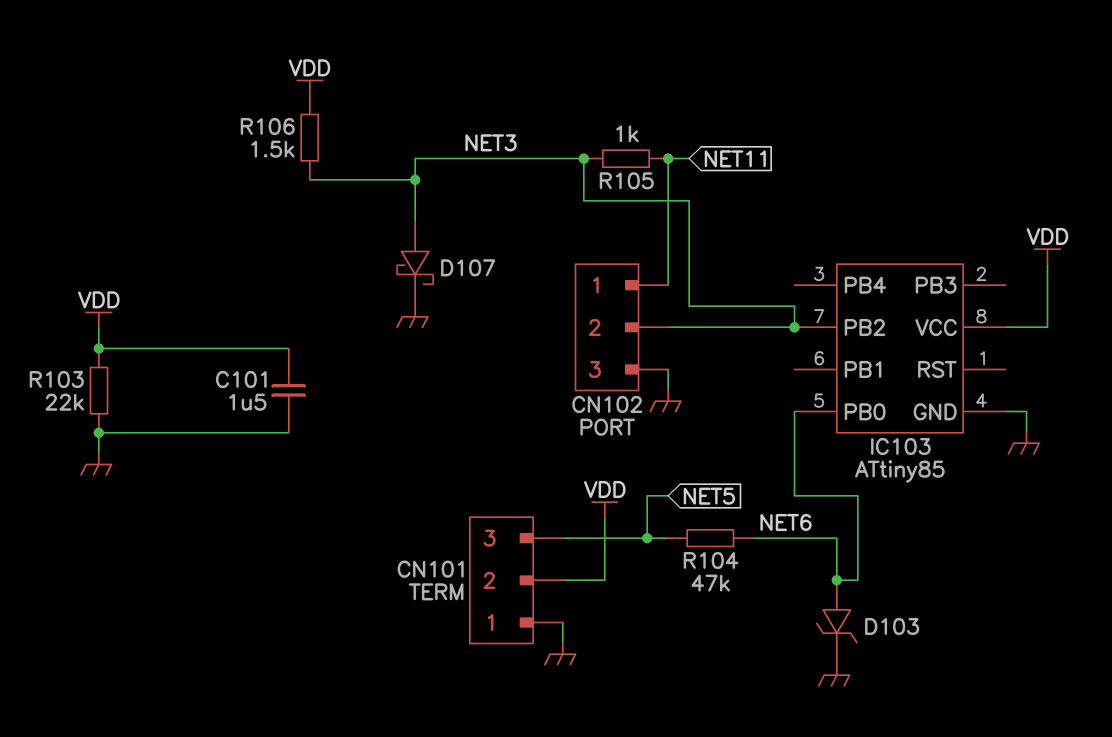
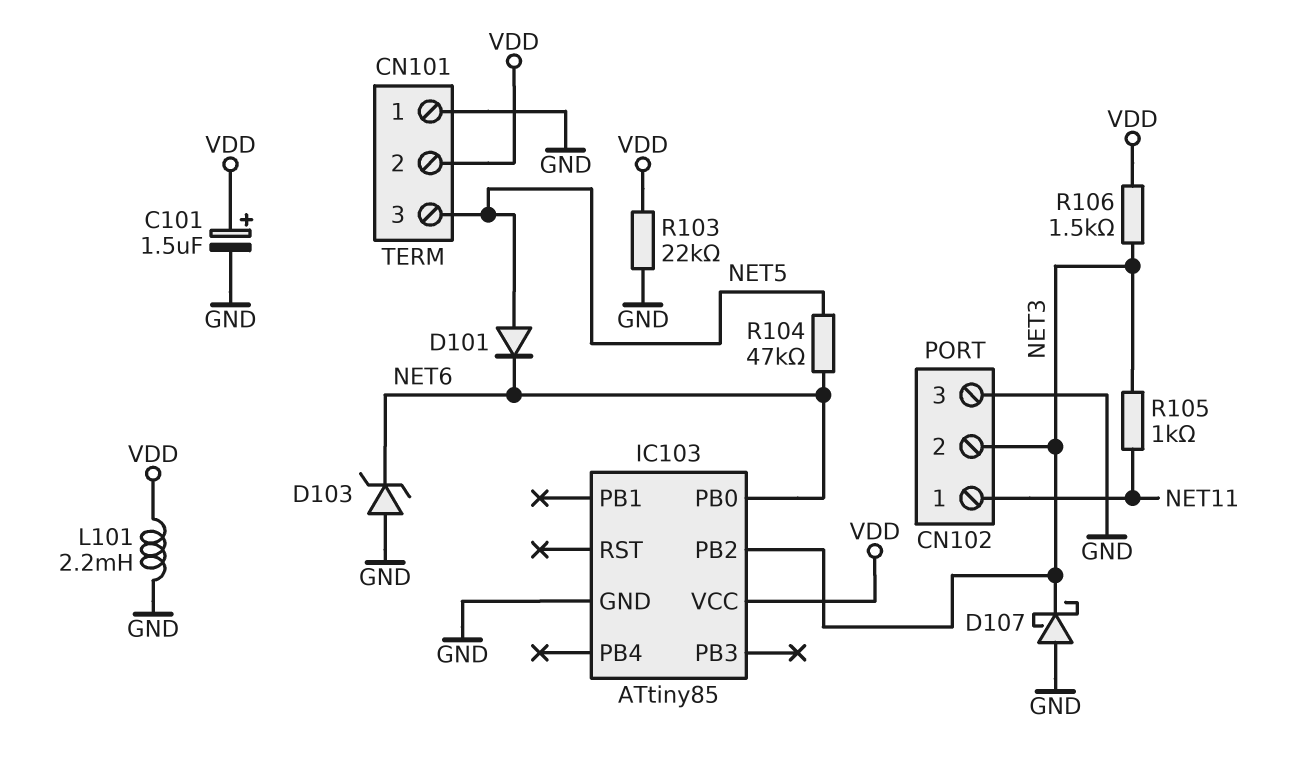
C101: 1.5uF (GND, VDD) -> 1.5uF (plus VDD, minus GND)
D101: none -> diode (A NET5, K NET6)
D103: zener (A NET6, K GND) -> zener (A GND, K NET6)
D107: schottky (A NET3, K GND) -> schottky (A GND, K NET3)
L101: none -> 2.2mH (GND, VDD)

